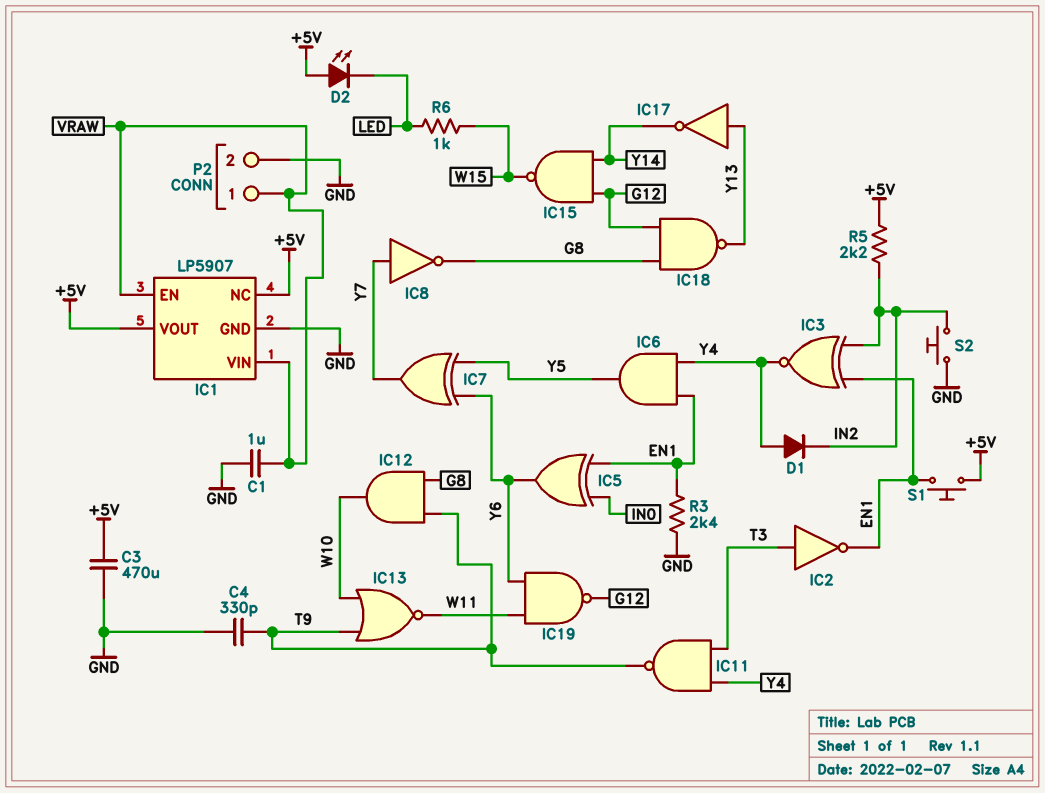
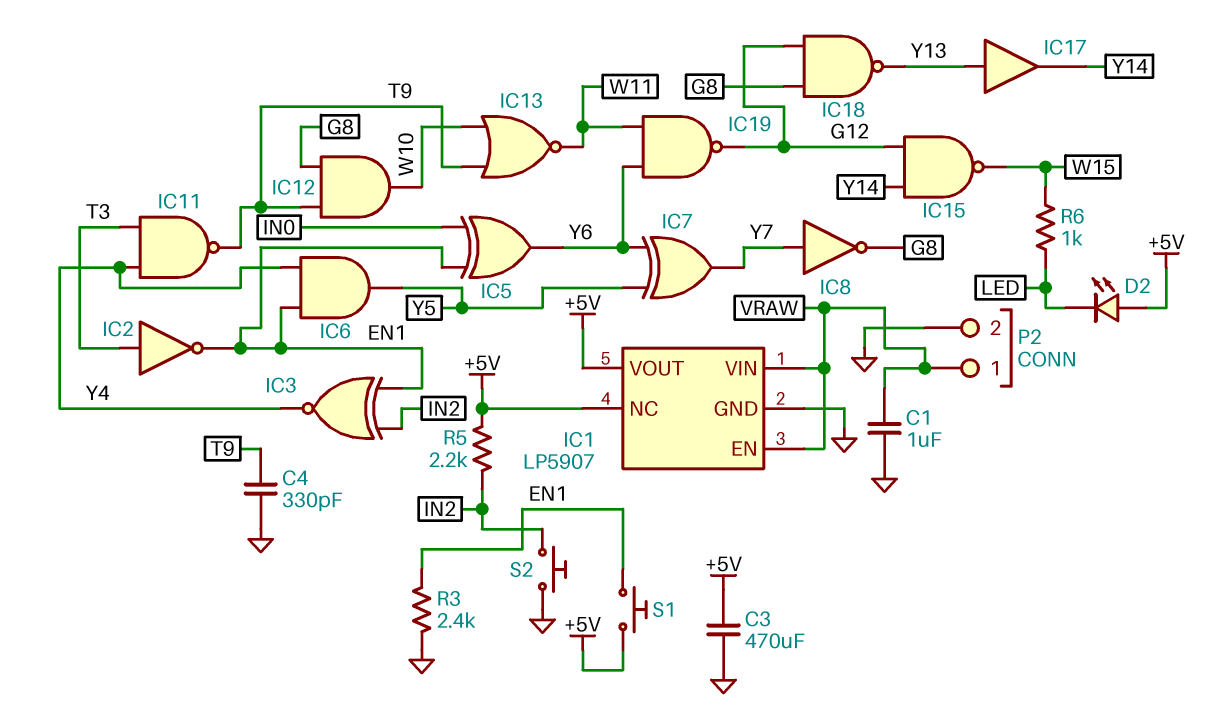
D1: diode (A Y4, K IN2) -> none
IC17: NOT (in Y13, out Y14) -> buffer (in Y13, out Y14)

